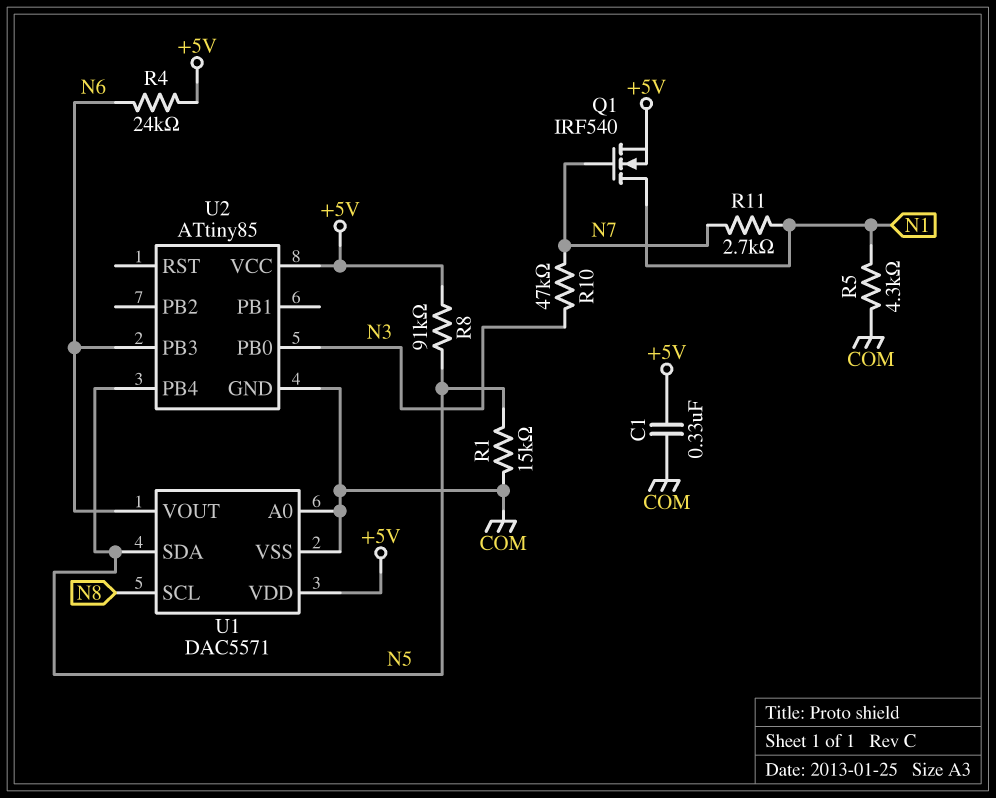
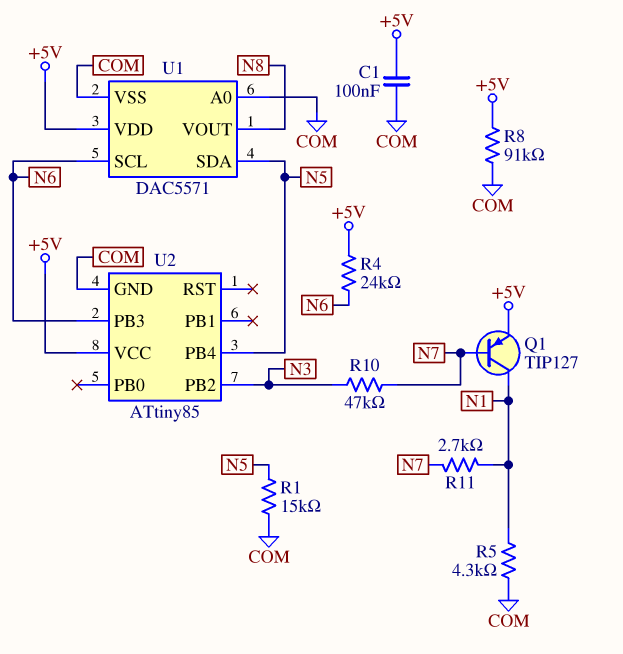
C1: 330nF (+5V, COM) -> 100nF (+5V, COM)
Q1: NMOS IRF540 (G N7, D N1, S +5V) -> PNP TIP127 (B N7, C N1, E +5V)
R8: 91k (+5V, N5) -> 91k (+5V, COM)
U1 pin SCL: N8 -> N6
U1 pin VOUT: N6 -> N8
U2 pin PB0: N3 -> none
U2 pin PB2: none -> N3

